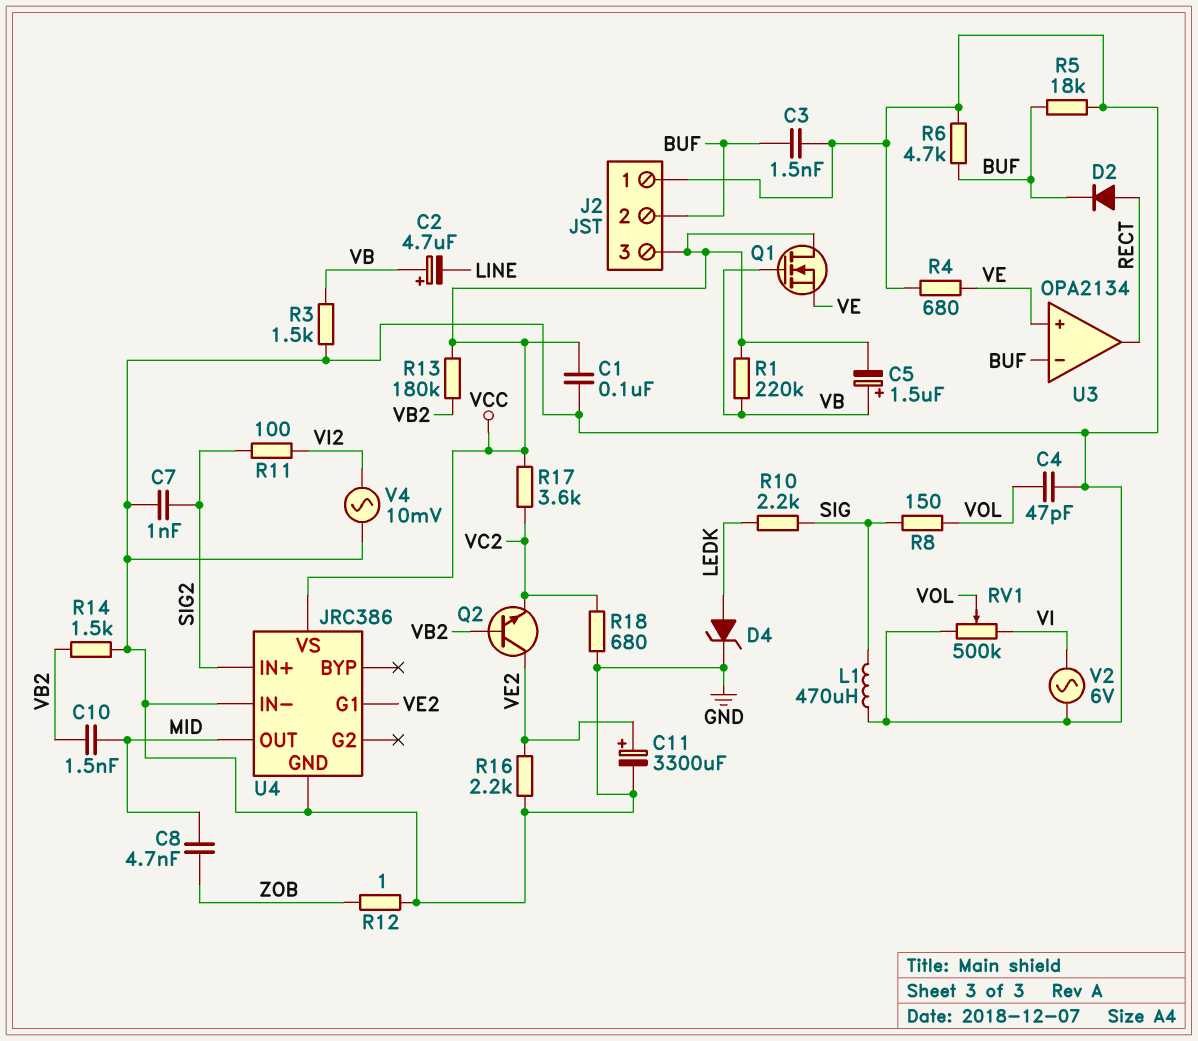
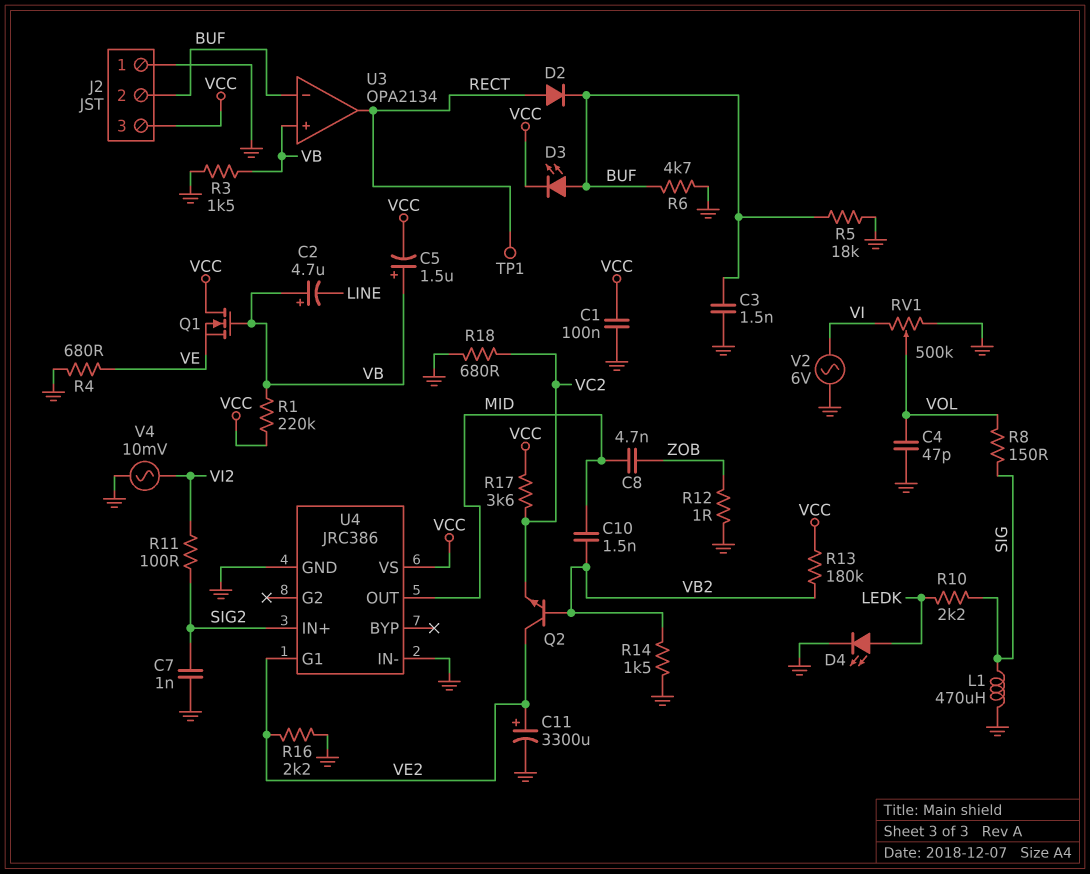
D3: none -> LED (A BUF, K VCC)
D4: zener (A LEDK, K GND) -> LED (A LEDK, K GND)
TP1: none -> test point (RECT)
U3 pin in+: VE -> VB

